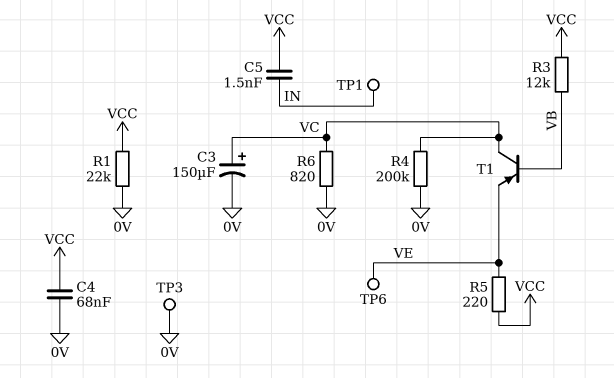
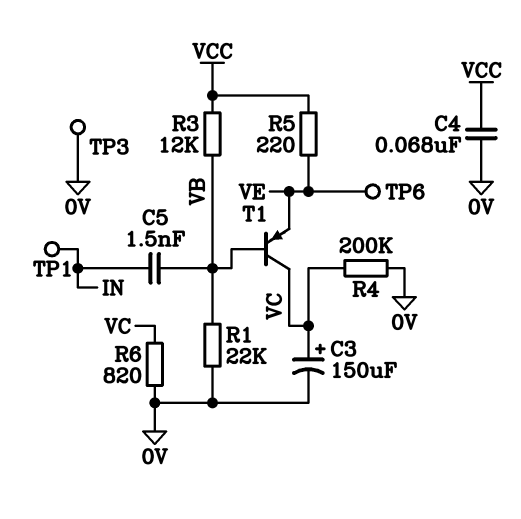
C5: 1.5nF (IN, VCC) -> 1.5nF (IN, VB)
R1: 22k (0V, VCC) -> 22k (0V, VB)

